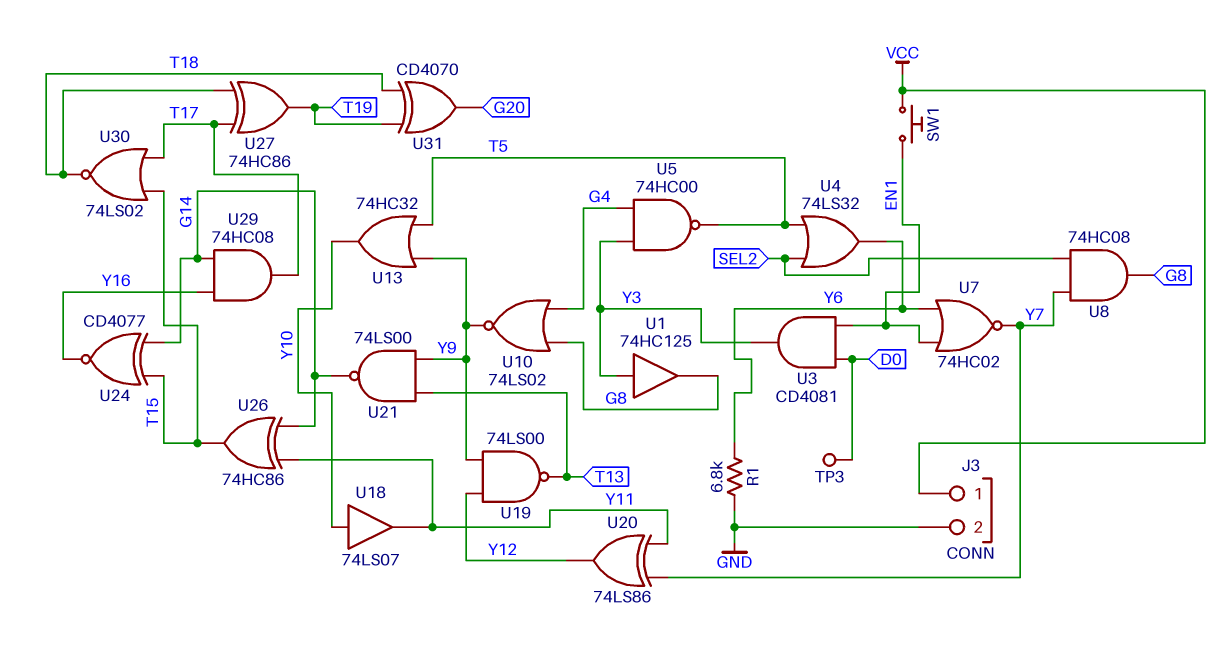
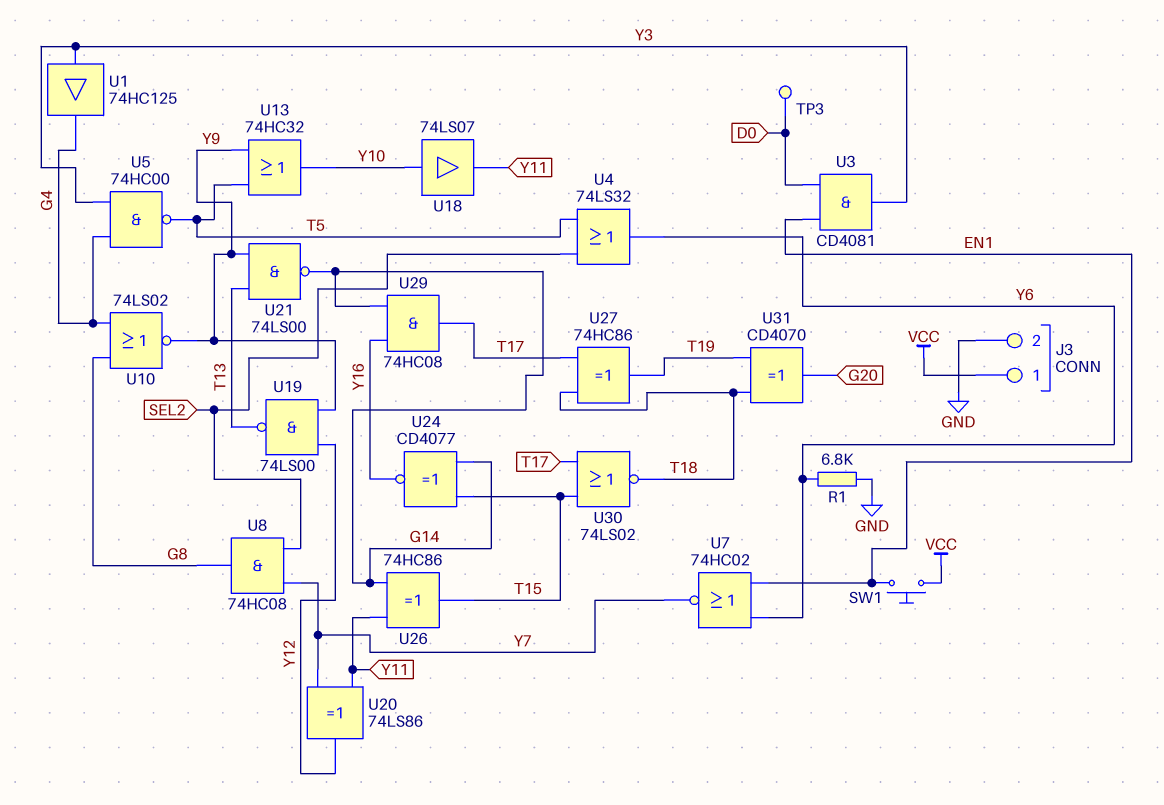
U1: buffer 74HC125 (in Y3, out G8) -> buffer 74HC125 (in Y3, out G4)

